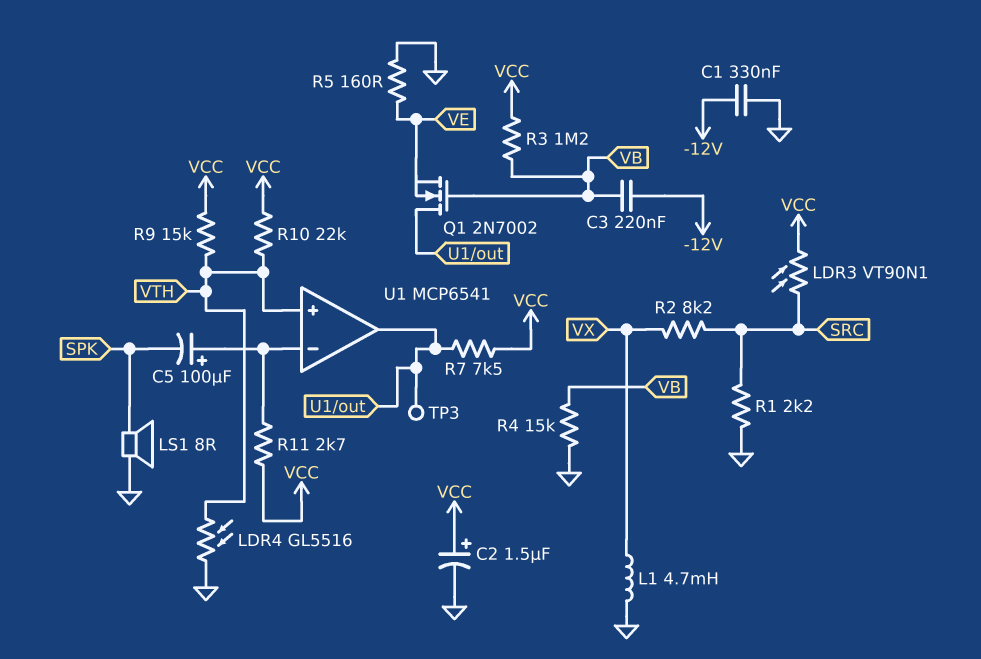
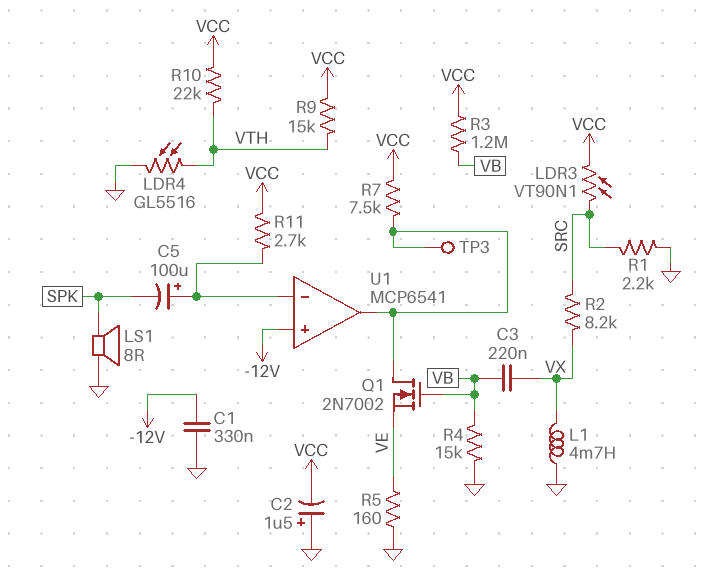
C2: 1.5uF (plus VCC, minus GND) -> 1.5uF (plus GND, minus VCC)
C3: 220nF (-12V, VB) -> 220nF (VB, VX)
U1 pin in+: VTH -> -12V

